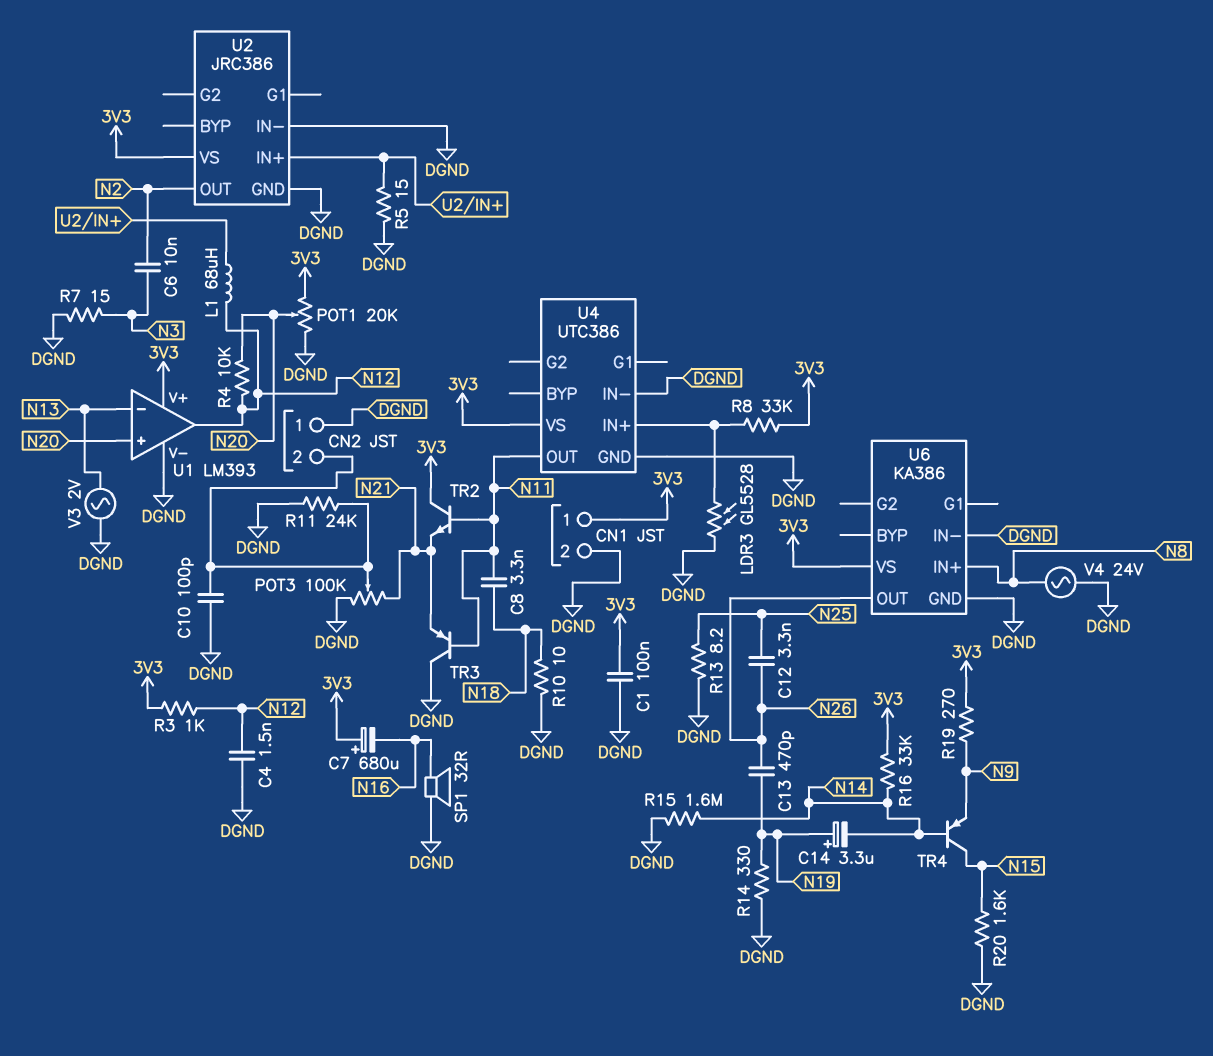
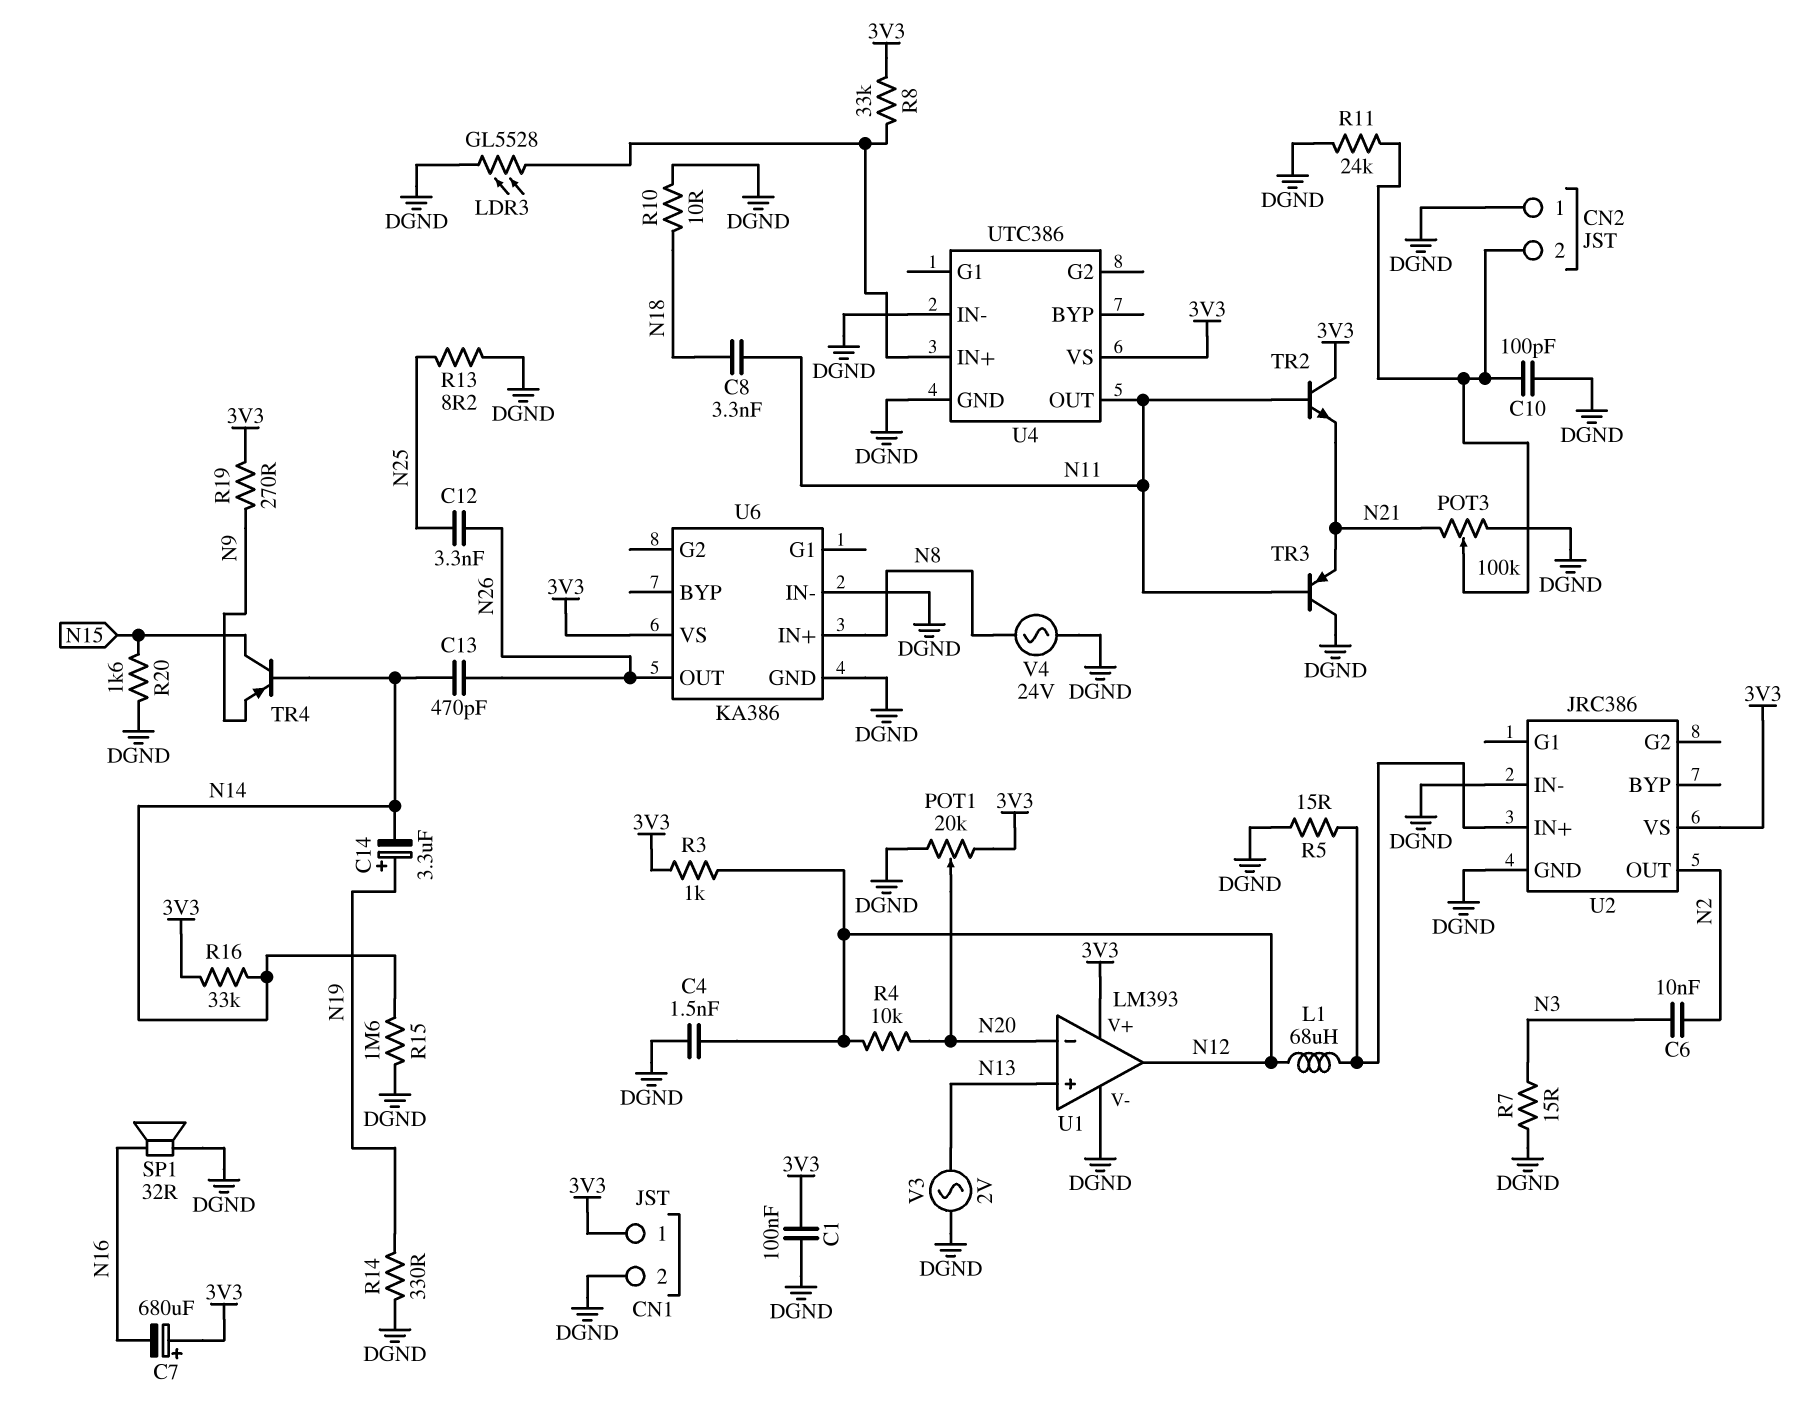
C13: 470pF (N19, N26) -> 470pF (N14, N26)
U1 pin in+: N20 -> N13
U1 pin in-: N13 -> N20

